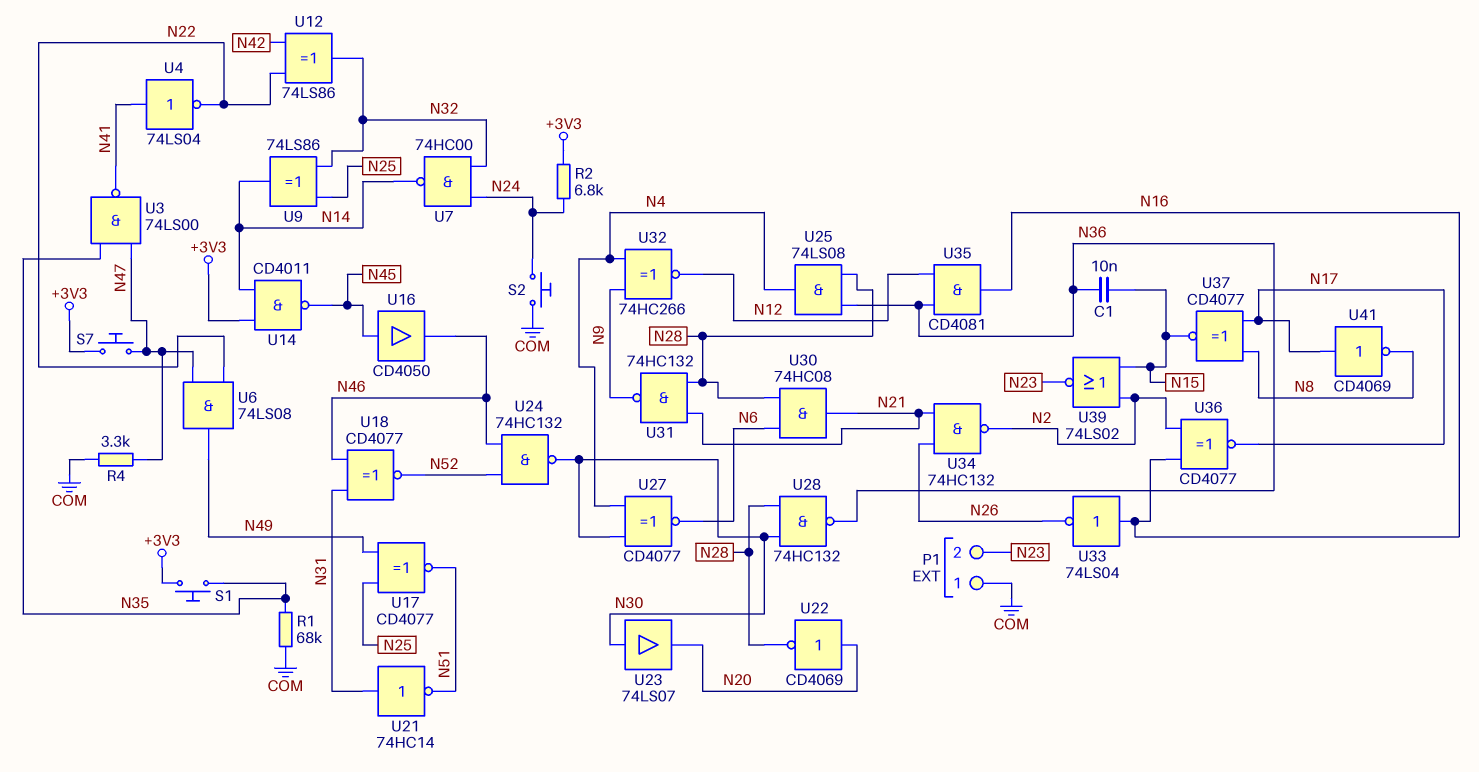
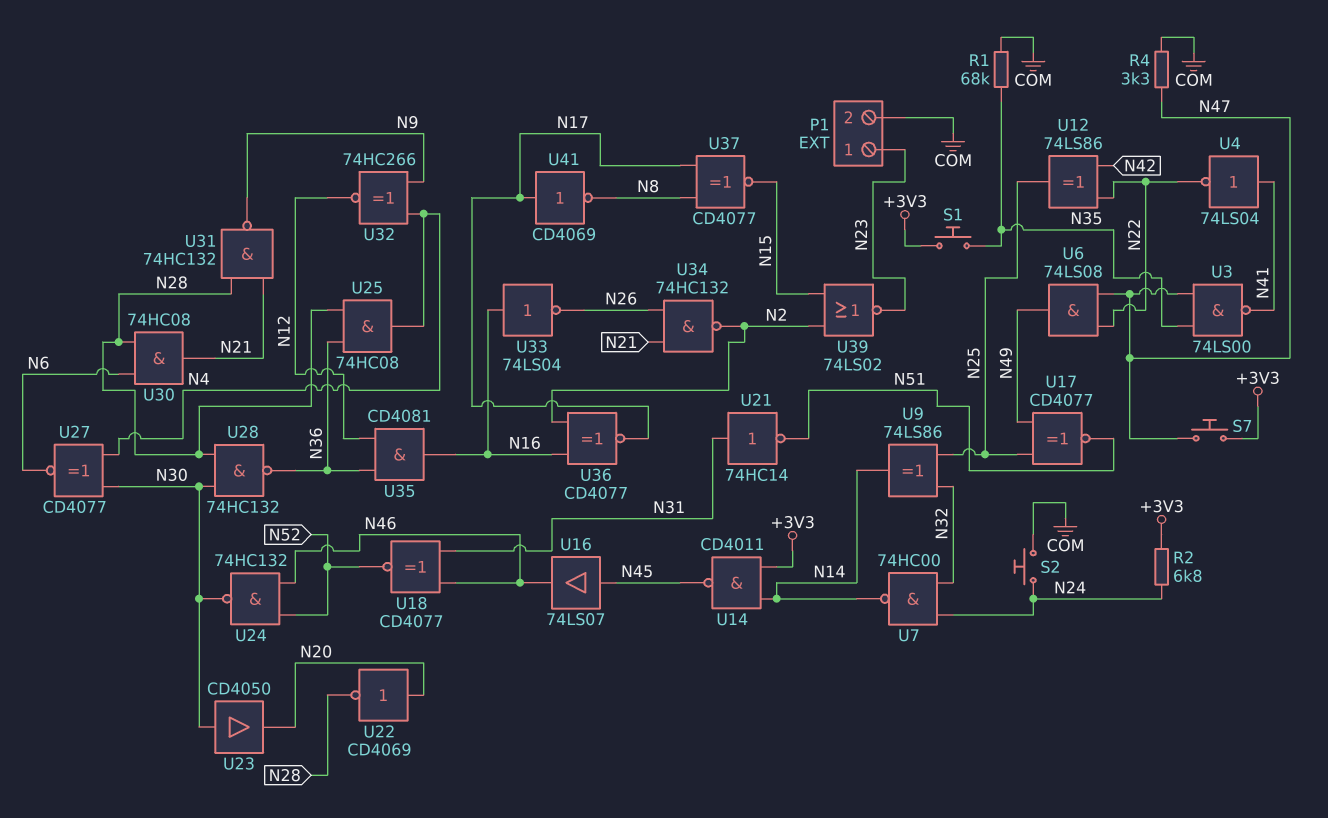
C1: 10nF (N15, N36) -> none
P1 pin 1: COM -> N23
P1 pin 2: N23 -> COM
U12: XOR 74LS86 (in N22, in N42, out N32) -> XOR 74LS86 (in N22, in N42, out N25)
U16: buffer CD4050 (in N45, out N46) -> buffer 74LS07 (in N45, out N46)
U23: buffer 74LS07 (in N30, out N20) -> buffer CD4050 (in N30, out N20)
U25: AND 74LS08 (in N28, in N36, out N4) -> AND 74HC08 (in N28, in N36, out N4)

